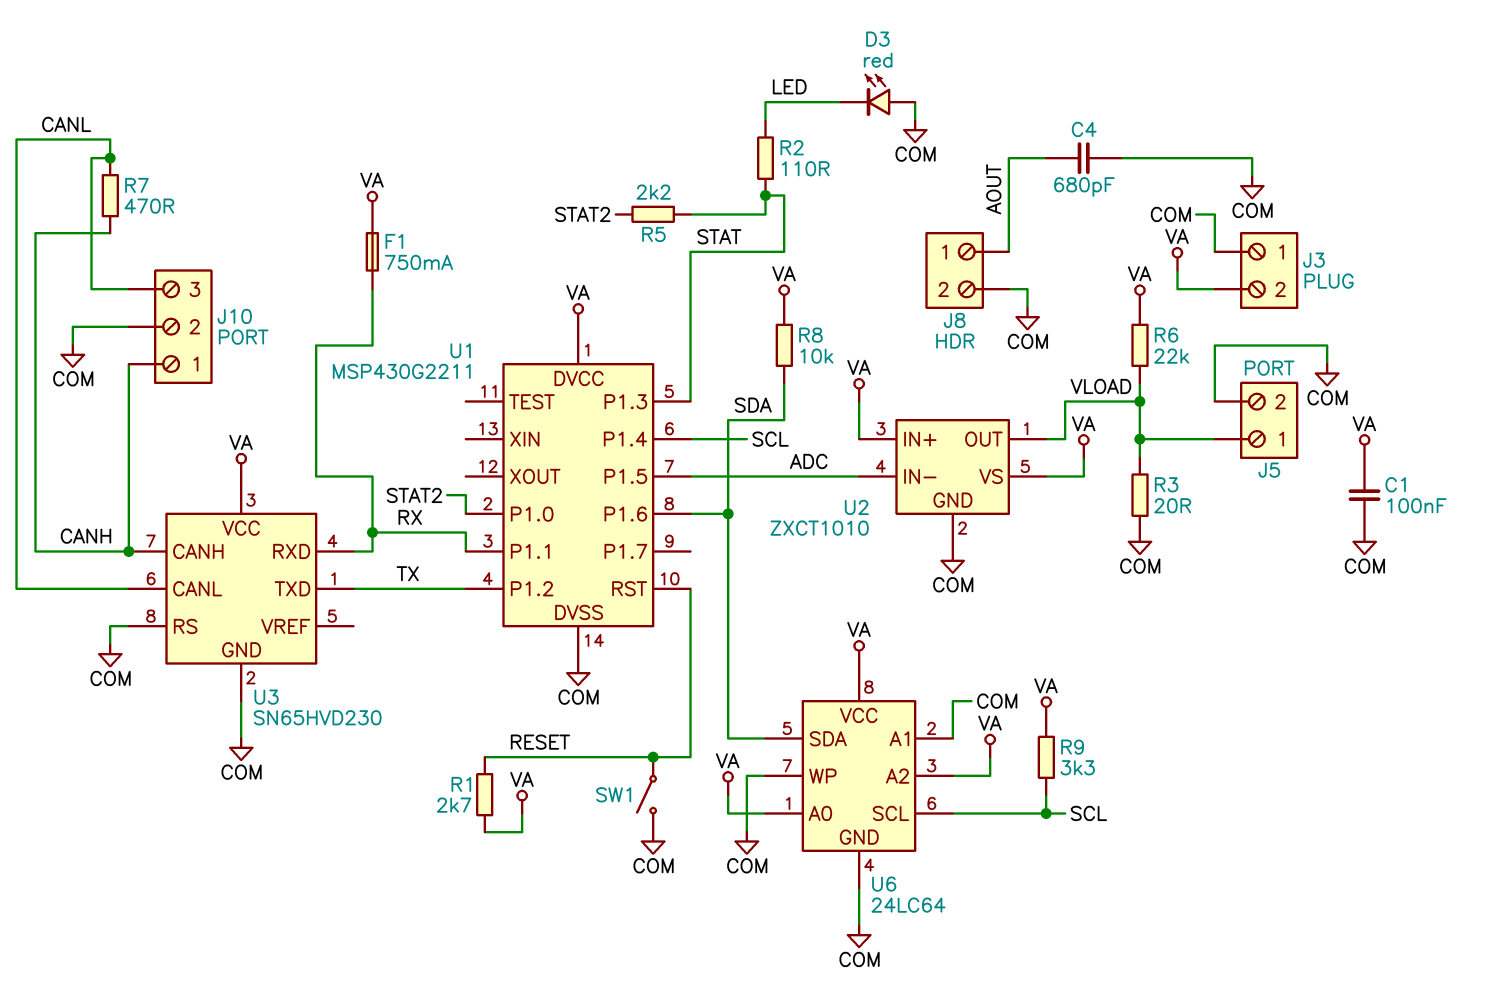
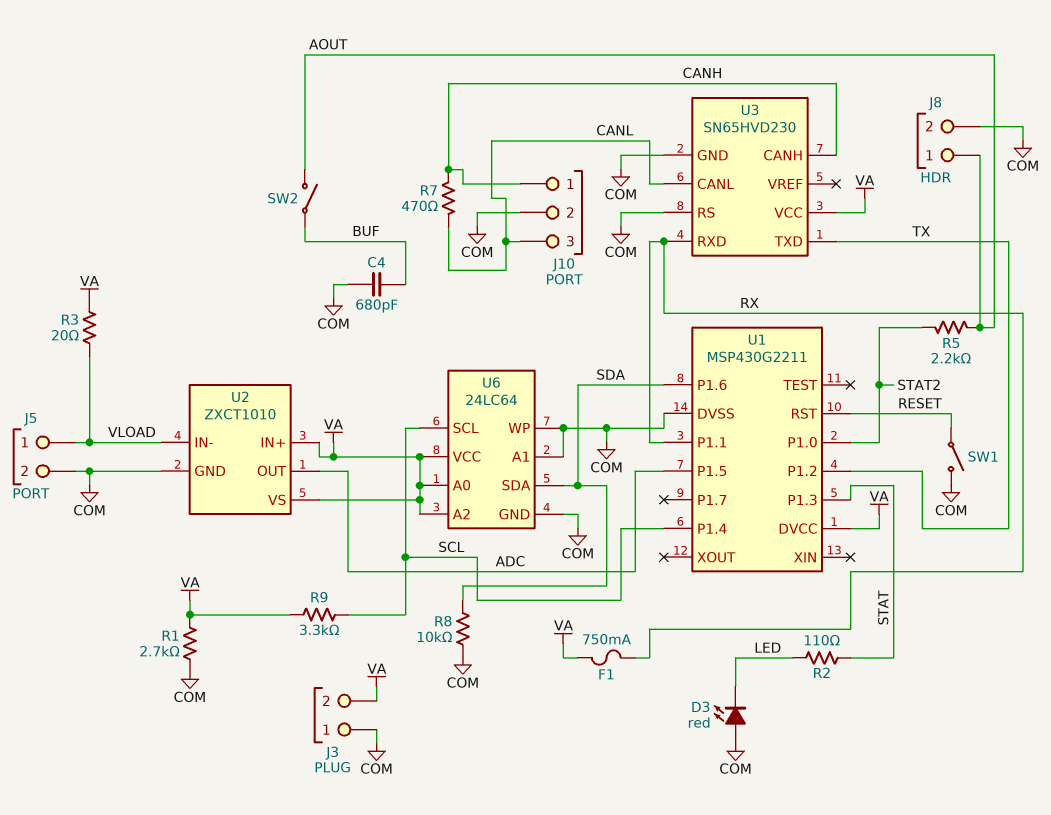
C1: 100nF (COM, VA) -> none
C4: 680pF (AOUT, COM) -> 680pF (BUF, COM)
R1: 2.7k (RESET, VA) -> 2.7k (COM, VA)
R3: 20 (COM, VLOAD) -> 20 (VA, VLOAD)
R5: 2.2k (STAT, STAT2) -> 2.2k (AOUT, STAT2)
R6: 22k (VA, VLOAD) -> none
R8: 10k (SDA, VA) -> 10k (COM, SDA)
SW2: none -> switch (AOUT, BUF)
U2 pin IN-: ADC -> VLOAD
U2 pin OUT: VLOAD -> ADC

